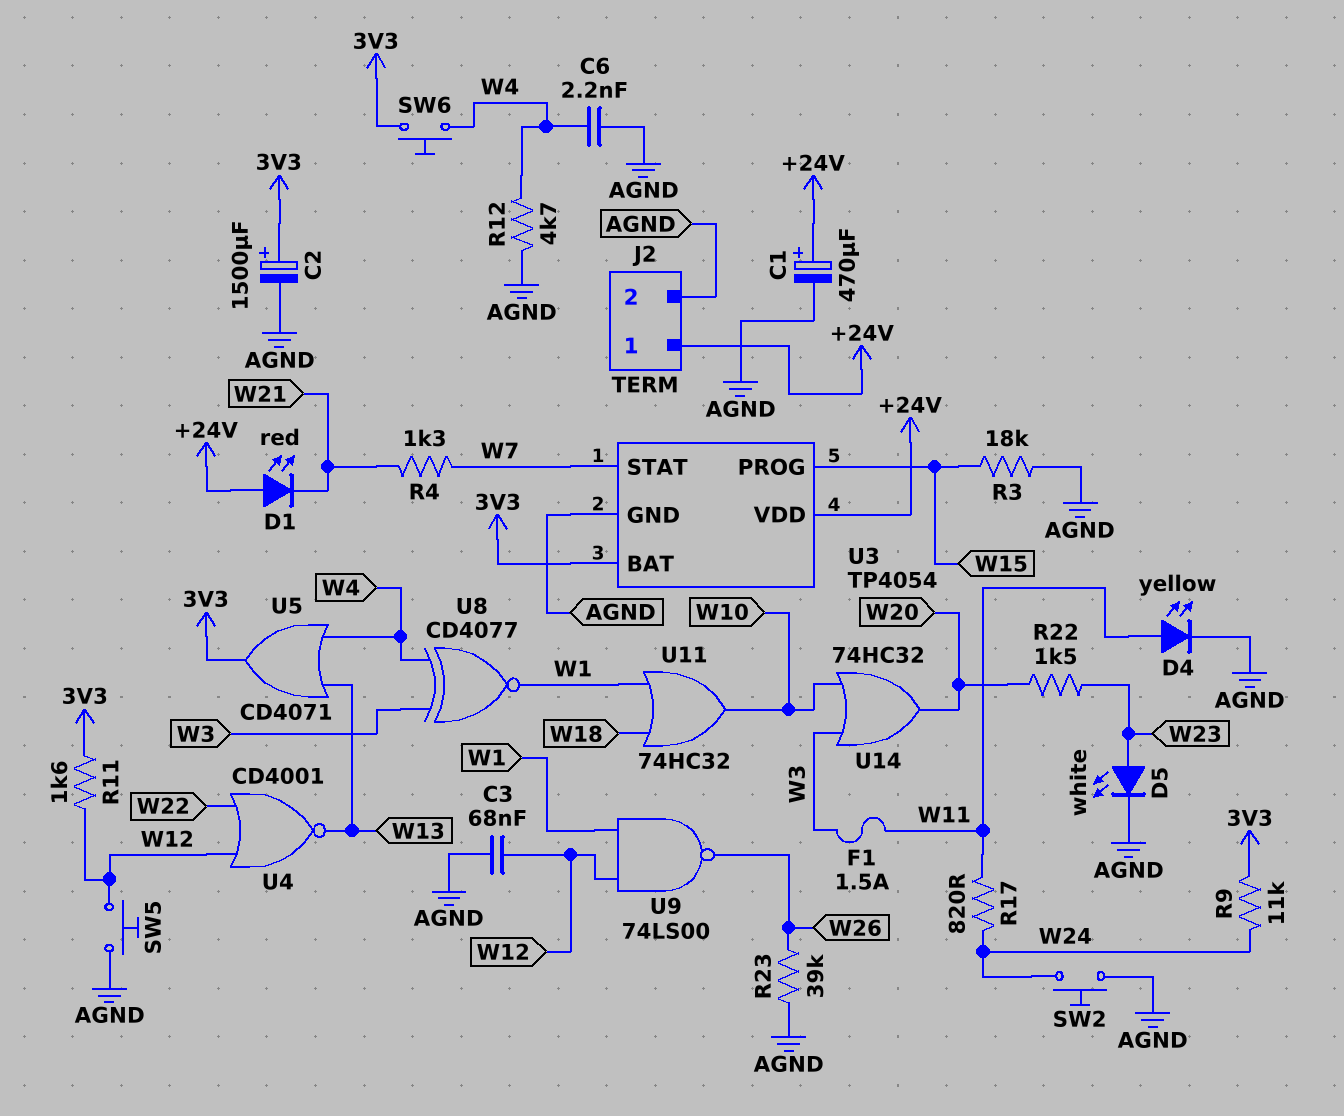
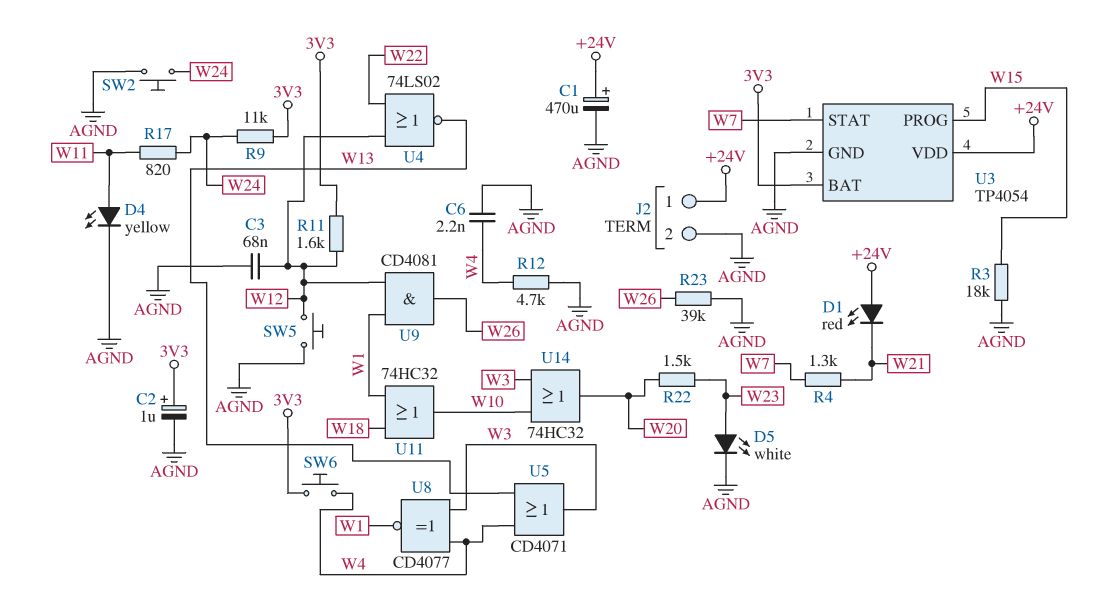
C2: 1500uF (plus 3V3, minus AGND) -> 1uF (plus 3V3, minus AGND)
F1: 1.5A (W3, W11) -> none
U4: NOR CD4001 (in W12, in W22, out W13) -> NOR 74LS02 (in W12, in W22, out W13)
U5: OR CD4071 (in W4, in W13, out 3V3) -> OR CD4071 (in W4, in W13, out W3)
U9: NAND 74LS00 (in W1, in W12, out W26) -> AND CD4081 (in W1, in W12, out W26)

